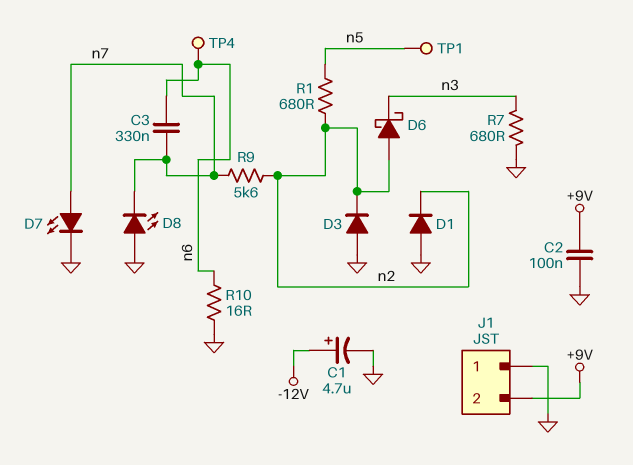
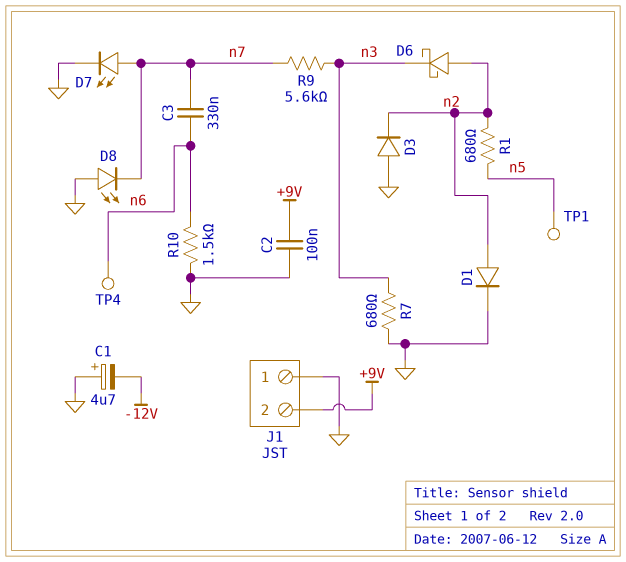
C1: 4.7uF (plus -12V, minus GND) -> 4.7uF (plus GND, minus -12V)
D1: diode (A GND, K n2) -> diode (A n2, K GND)
R9: 5.6k (n2, n7) -> 5.6k (n3, n7)
R10: 16 (GND, n6) -> 1.5k (GND, n6)

